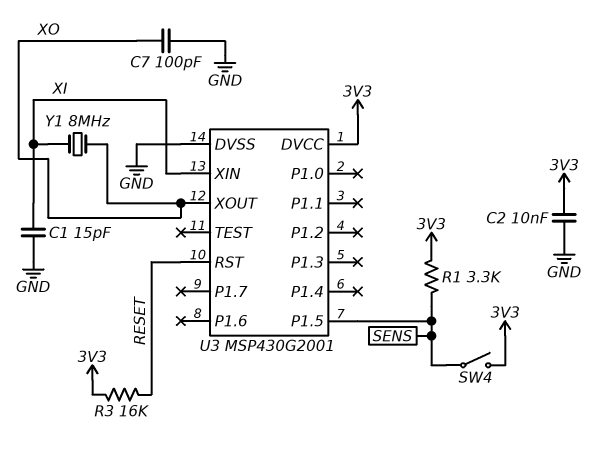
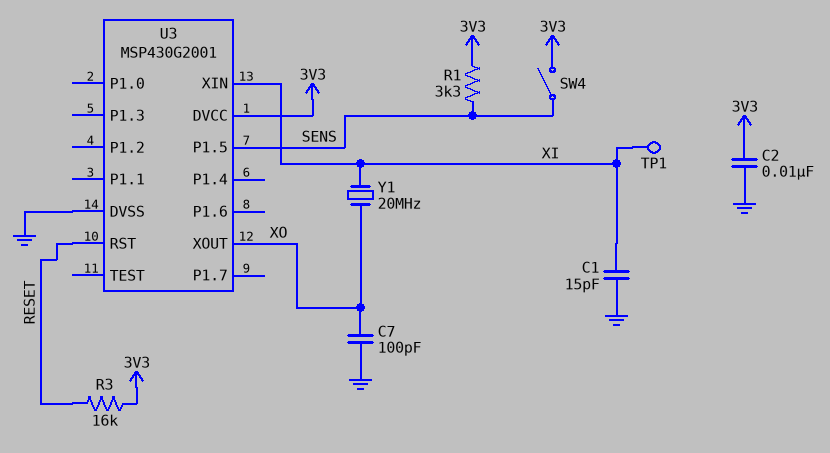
TP1: none -> test point (XI)
Y1: 8MHz (XI, XO) -> 20MHz (XI, XO)

